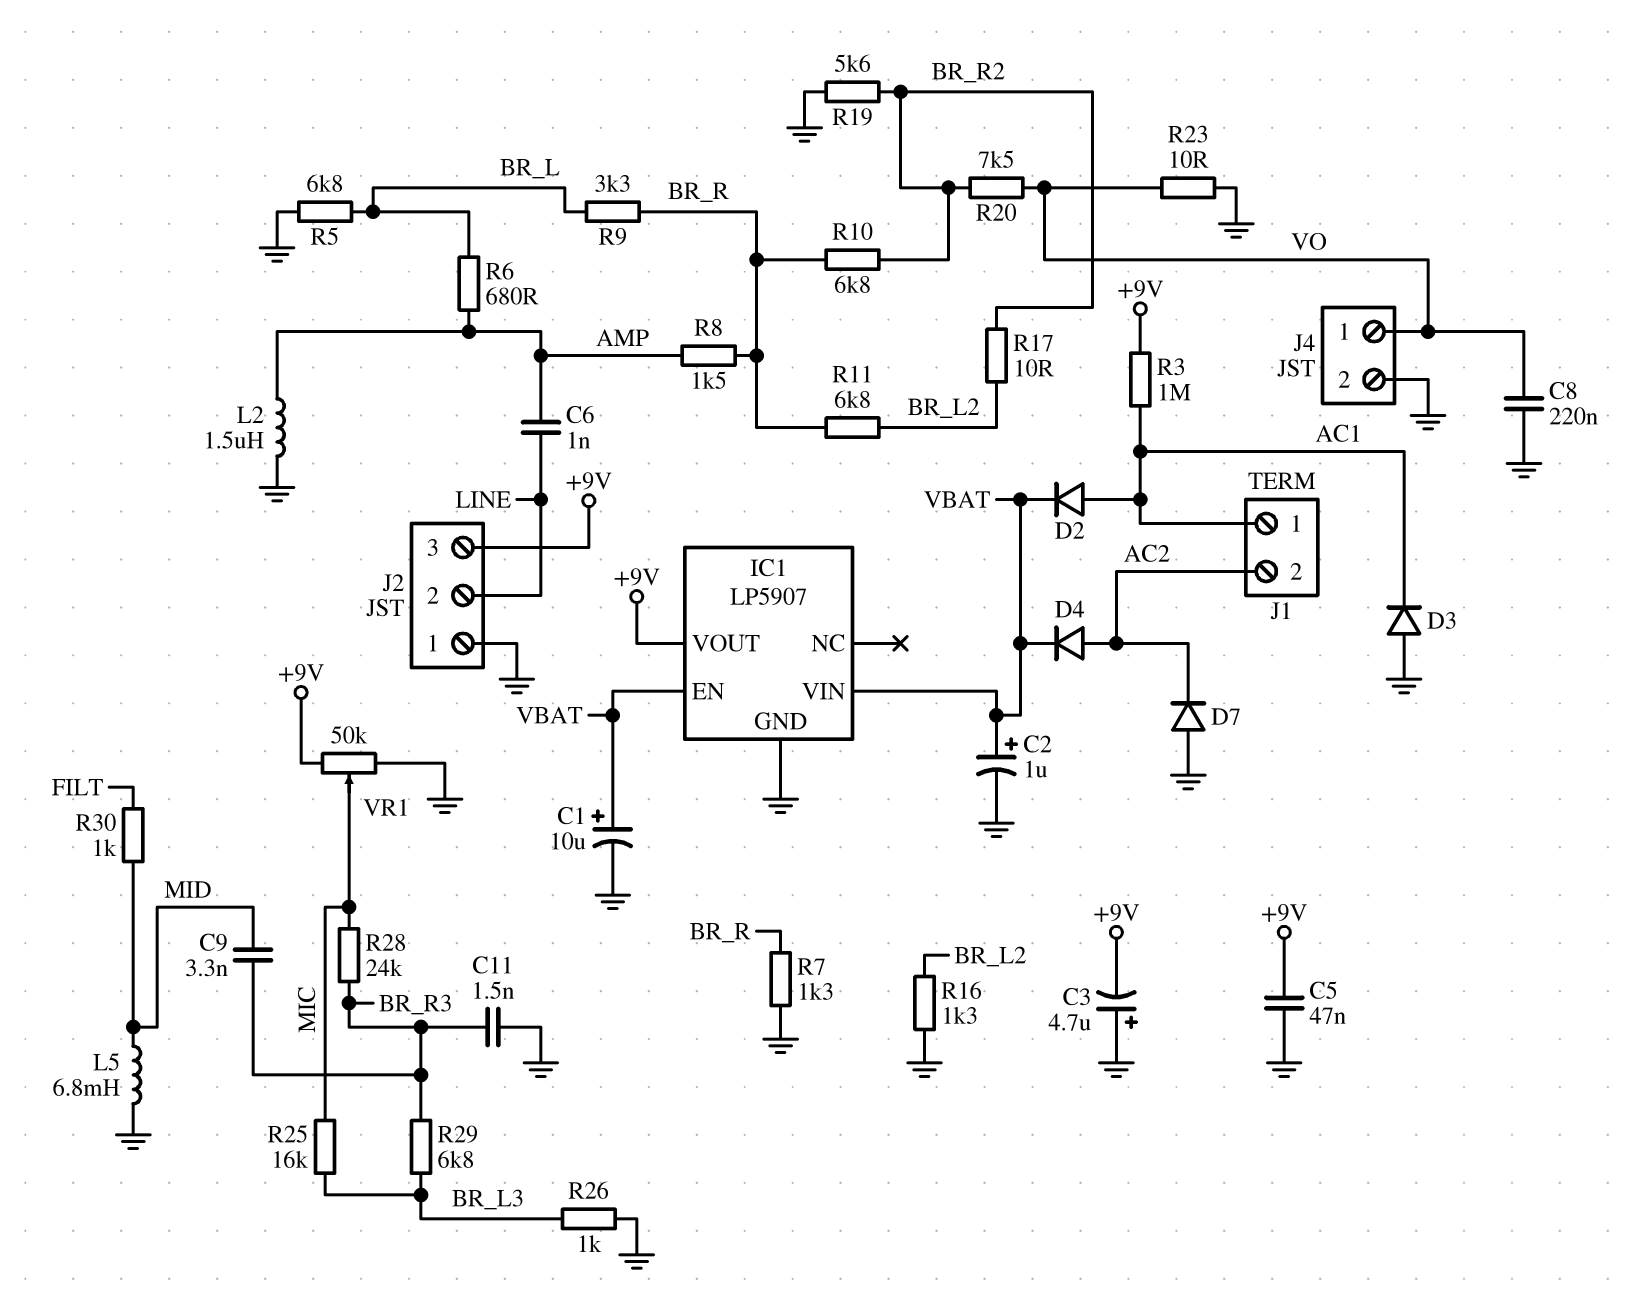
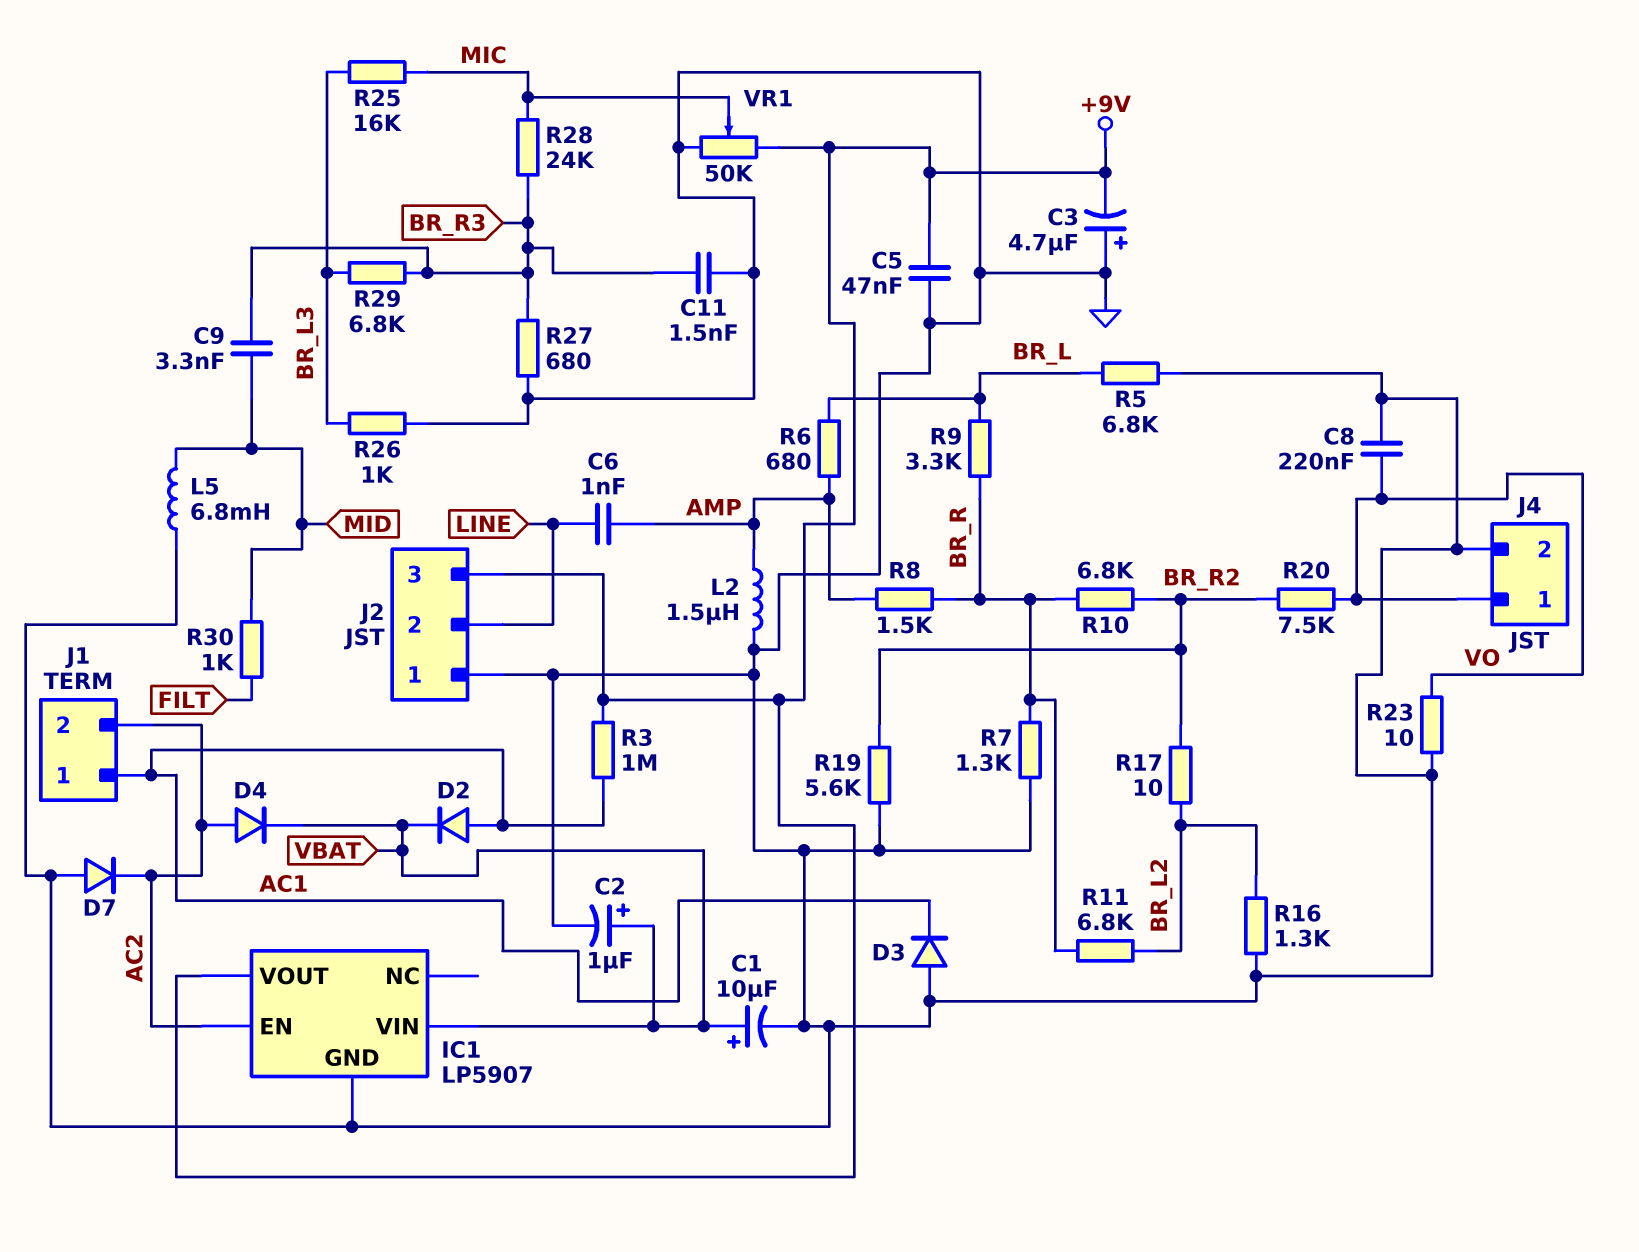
IC1 pin EN: VBAT -> AC2
R27: none -> 680 (BR_R3, GND)

